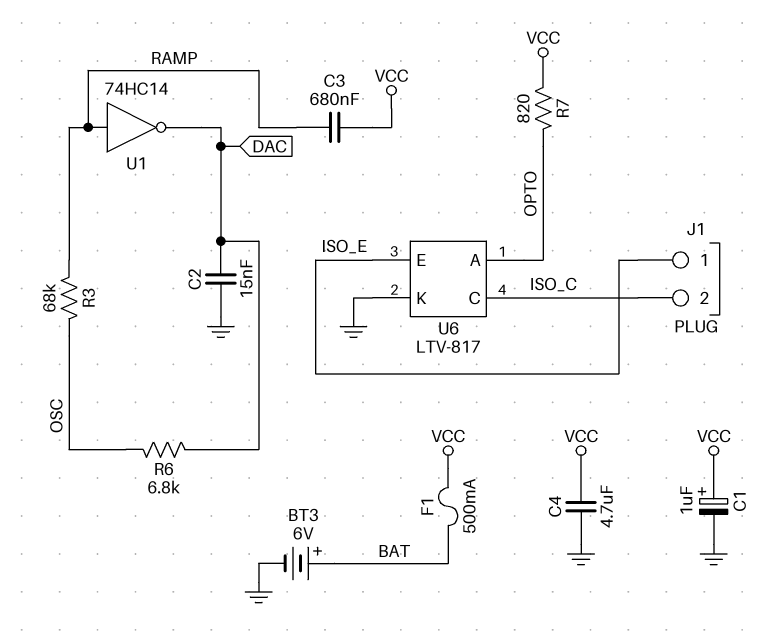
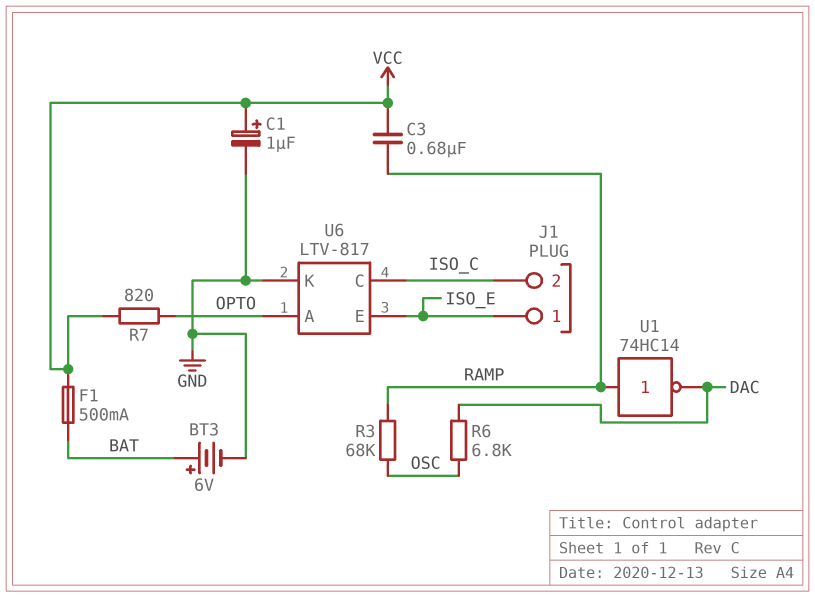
C2: 15nF (DAC, GND) -> none
C4: 4.7uF (GND, VCC) -> none

